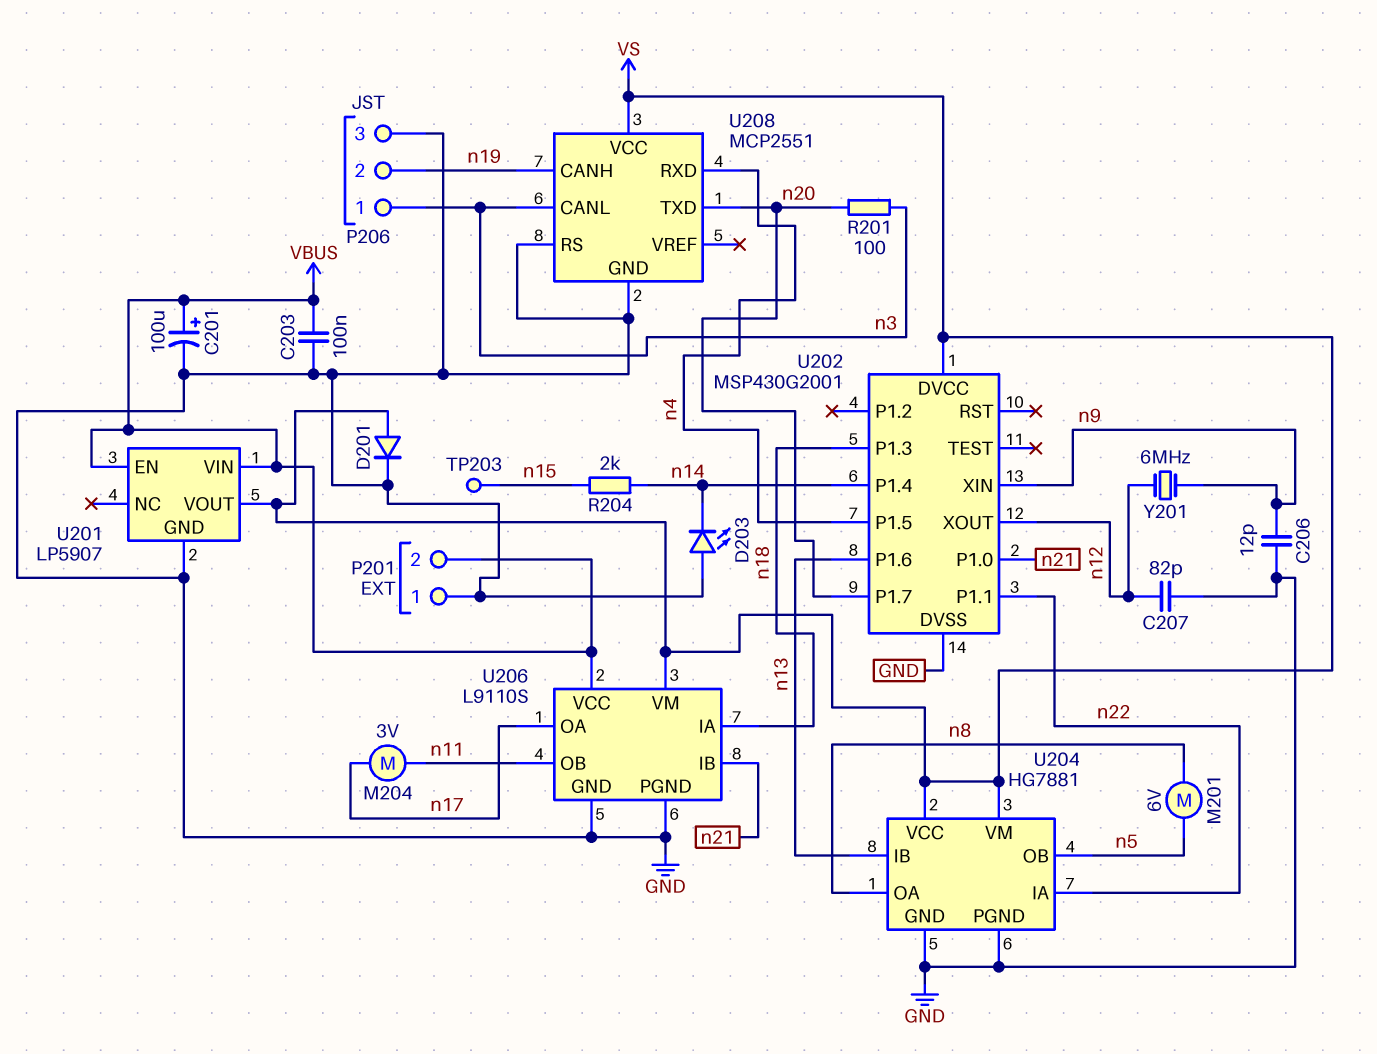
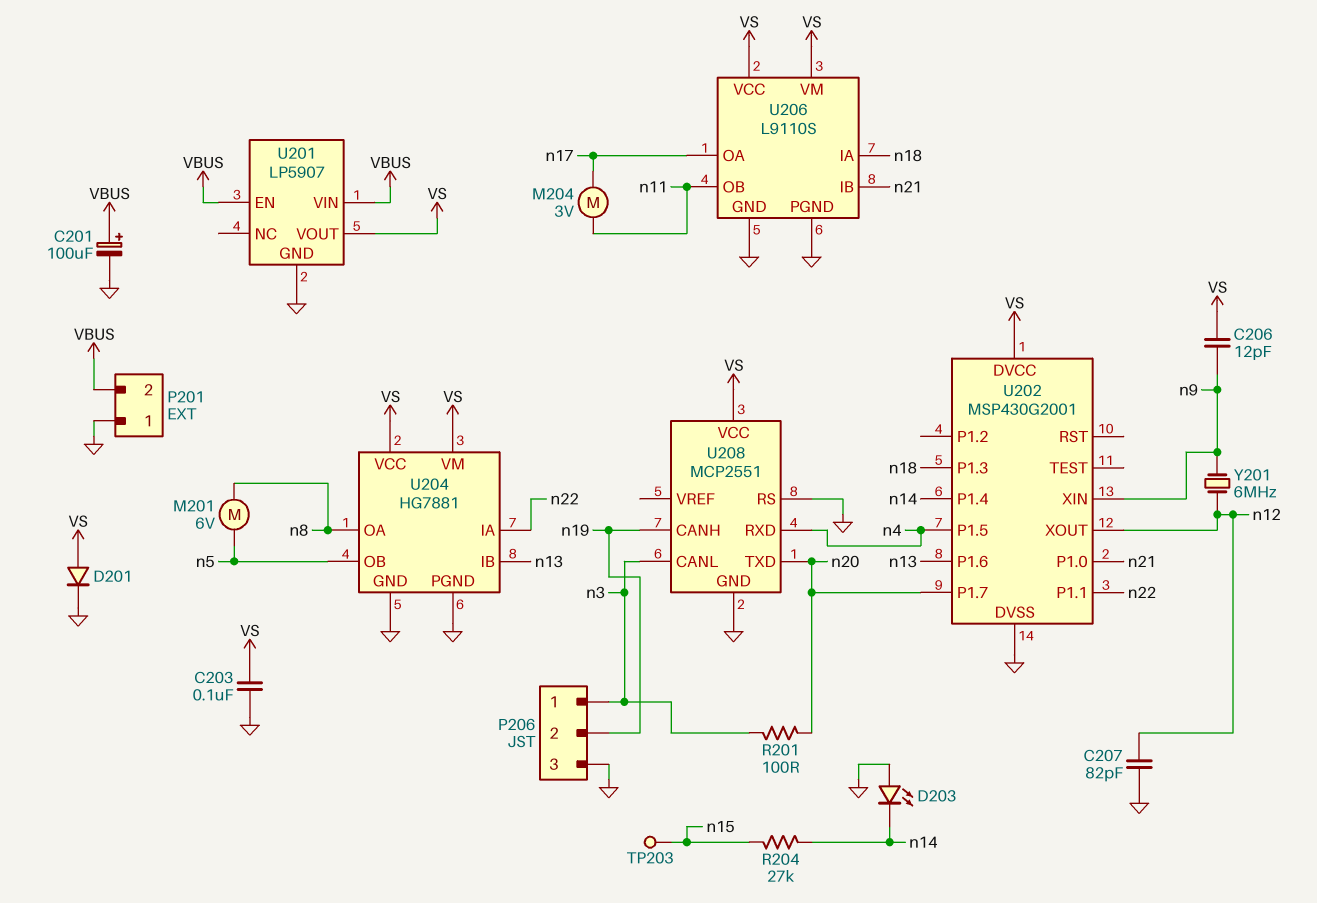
C203: 100nF (GND, VBUS) -> 100nF (GND, VS)
C206: 12pF (GND, n9) -> 12pF (VS, n9)
R204: 2k (n14, n15) -> 27k (n14, n15)
U206 pin VCC: VBUS -> VS

